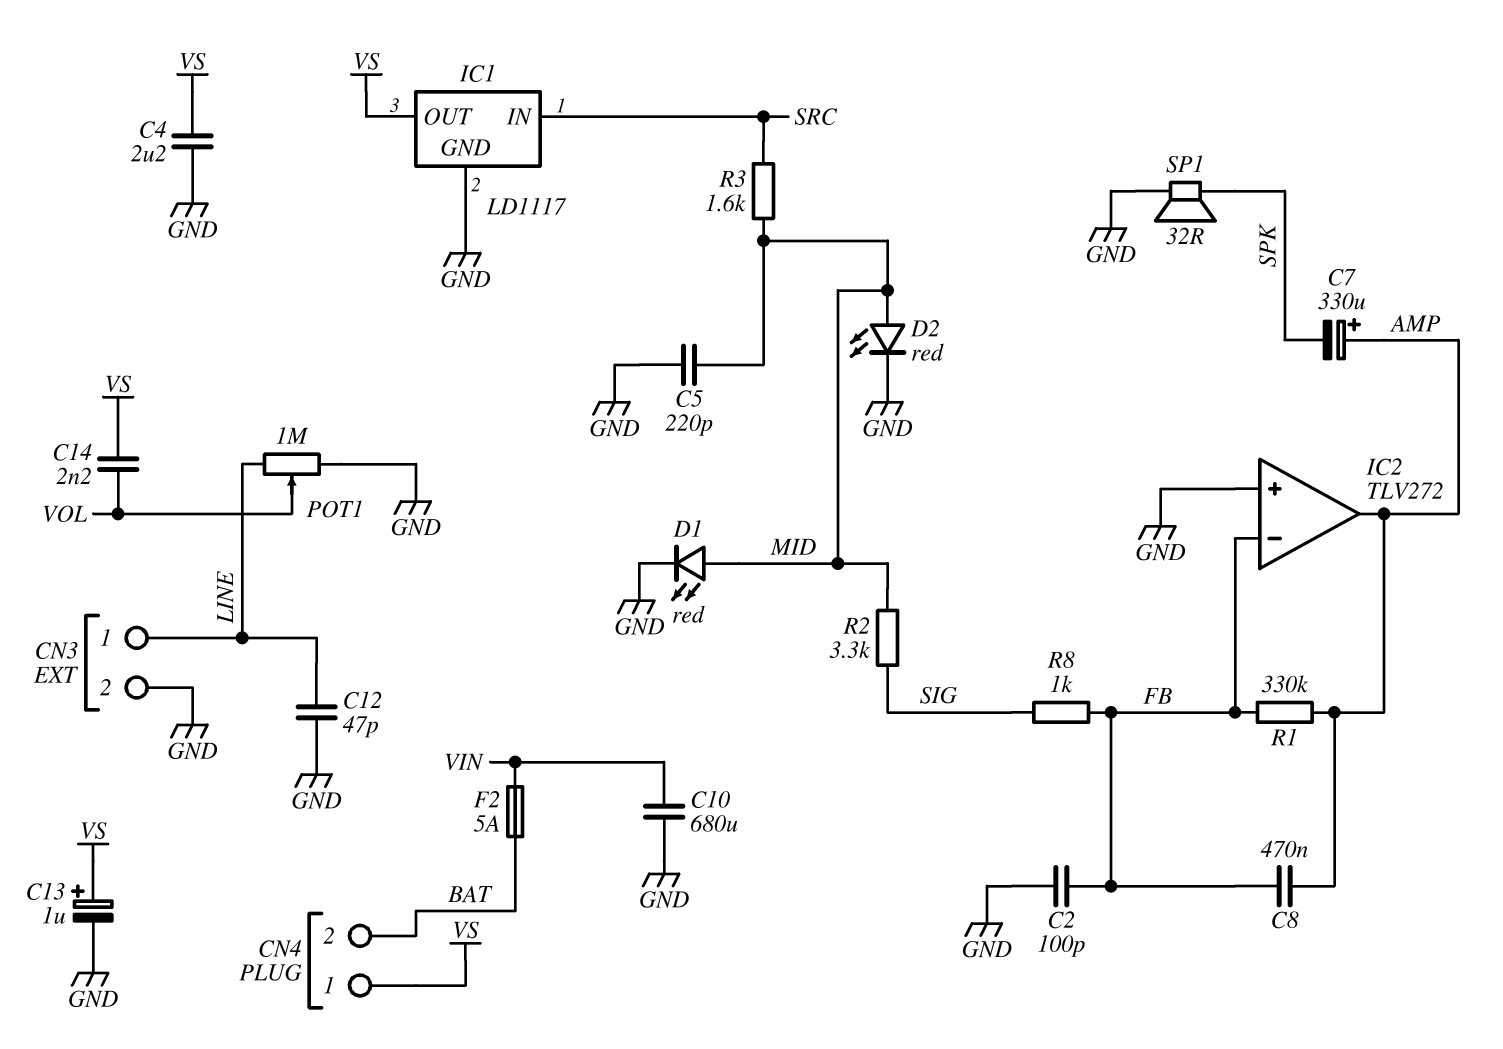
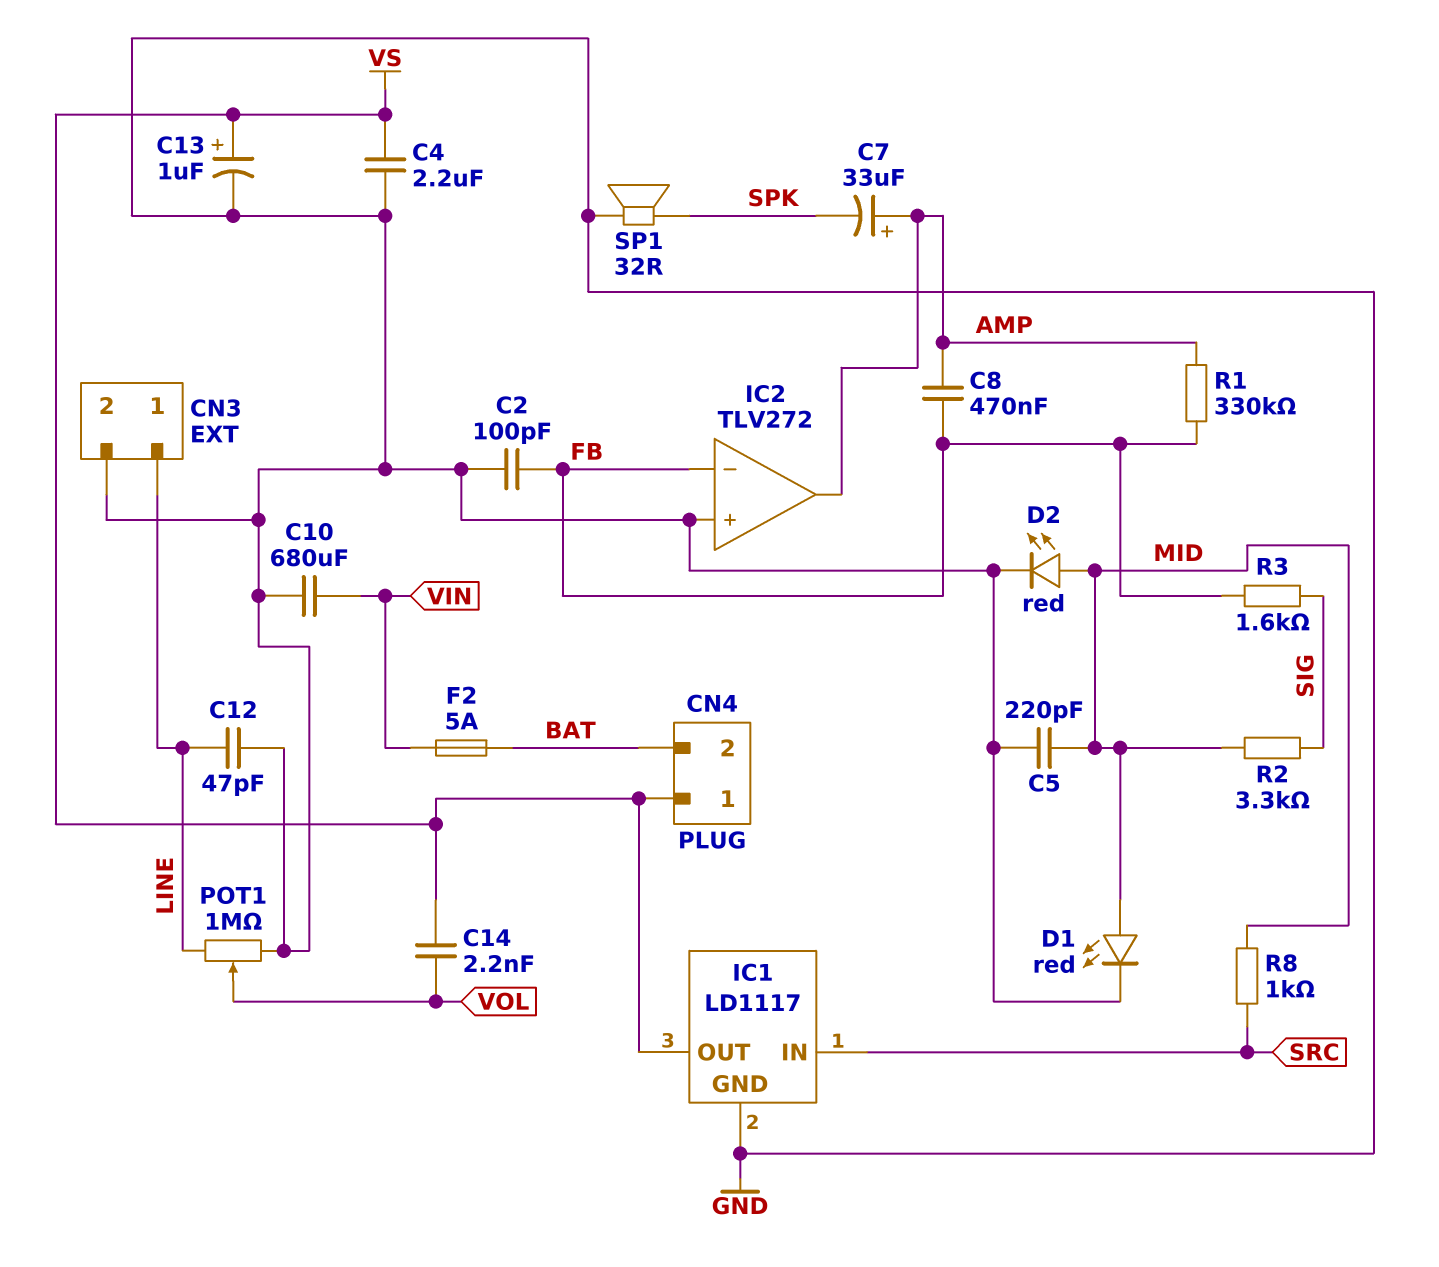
C7: 330uF (plus AMP, minus SPK) -> 33uF (plus AMP, minus SPK)
R3: 1.6k (MID, SRC) -> 1.6k (FB, SIG)
R8: 1k (FB, SIG) -> 1k (MID, SRC)

